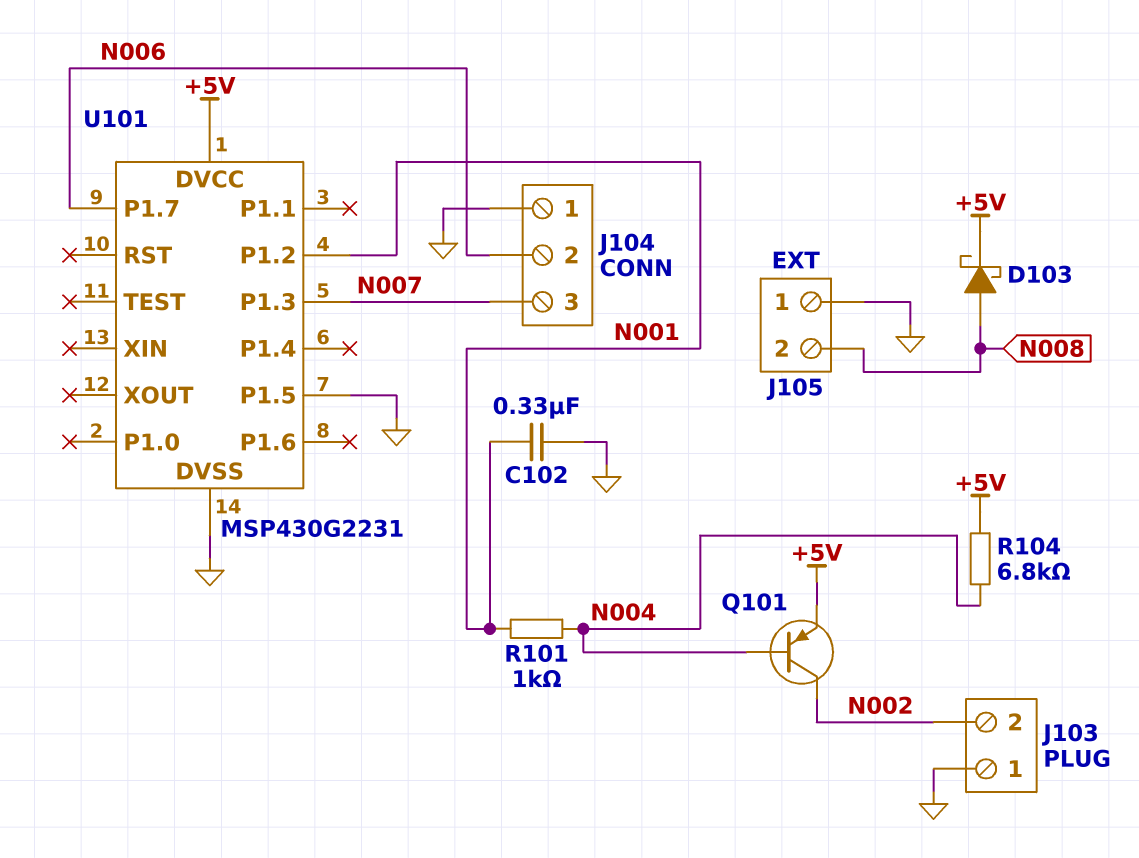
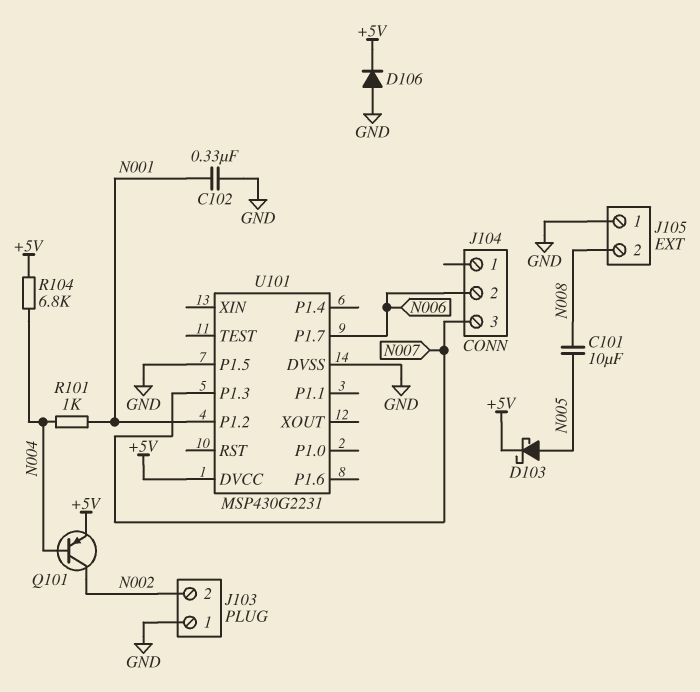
C101: none -> 10uF (N005, N008)
D103: schottky (A N008, K +5V) -> schottky (A N005, K +5V)
D106: none -> diode (A GND, K +5V)
J104 pin 1: GND -> none

